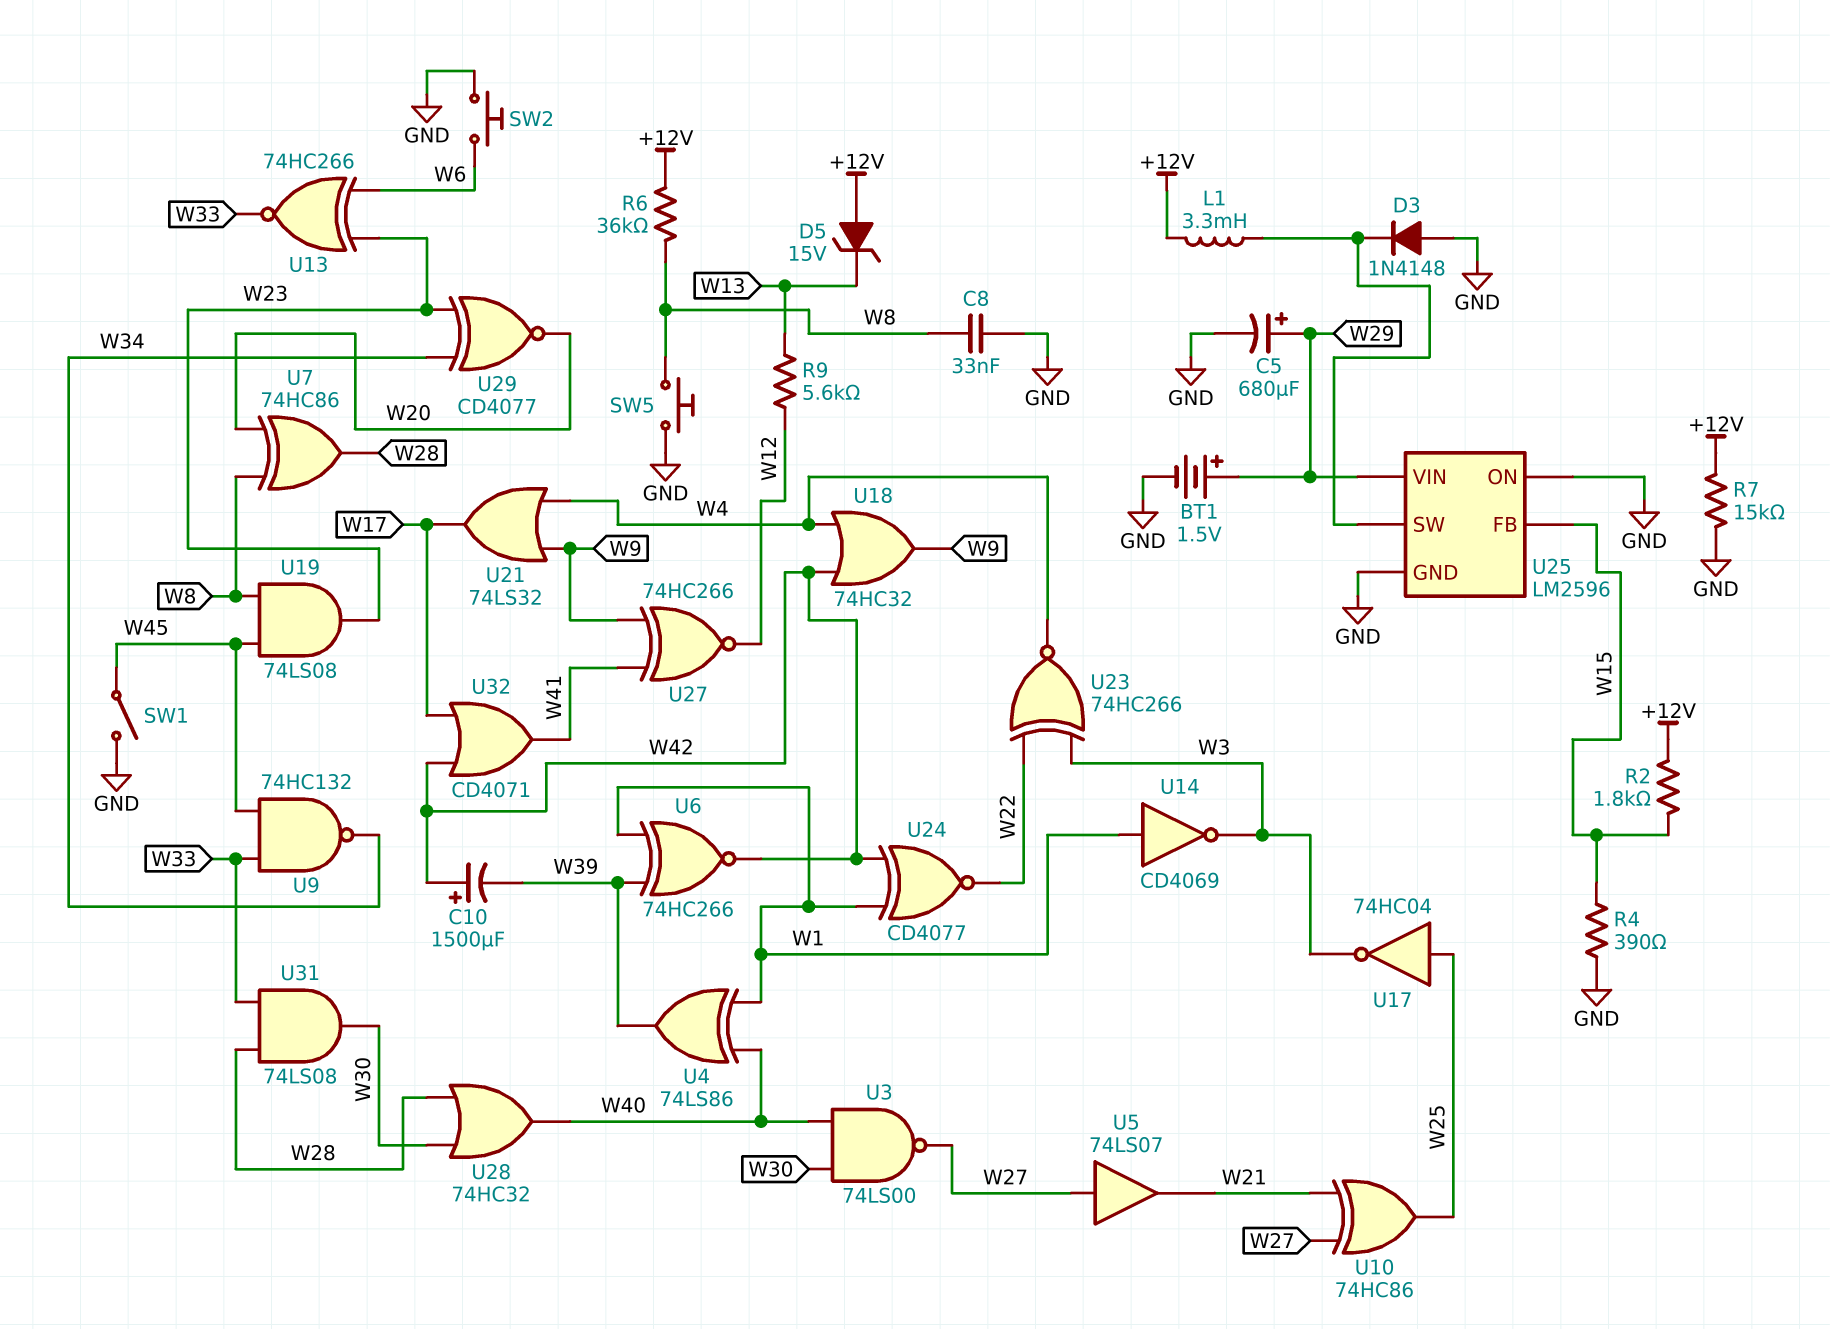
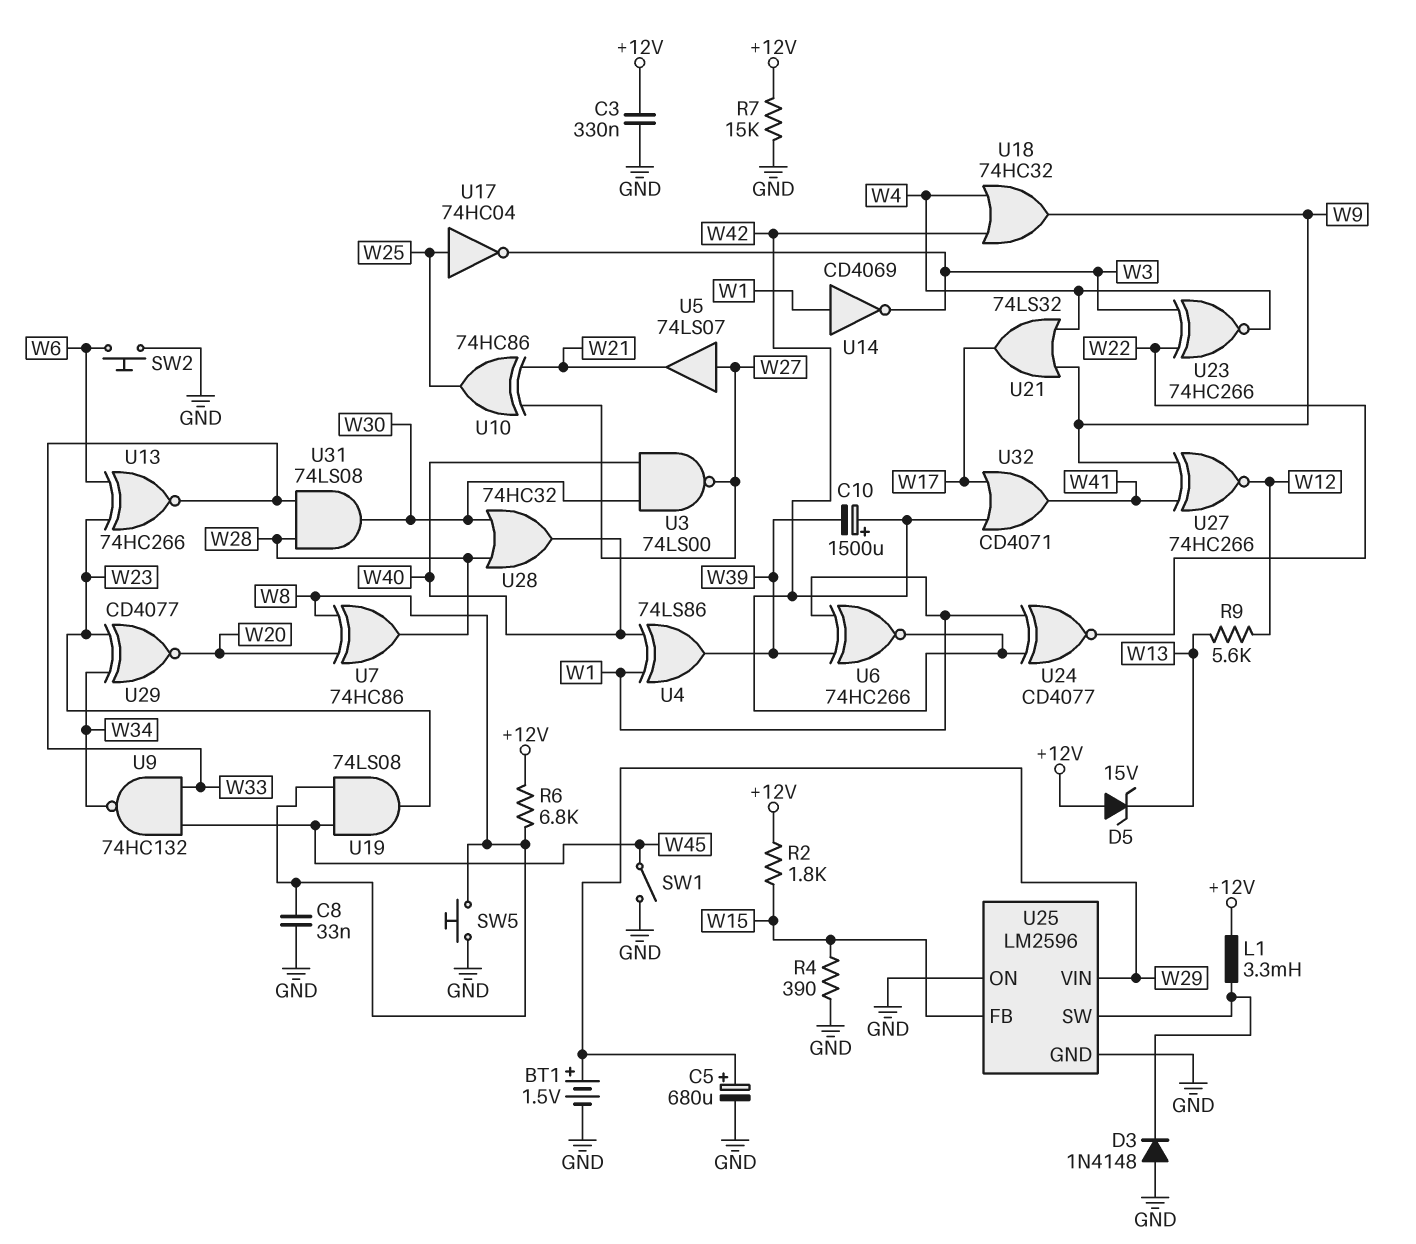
C3: none -> 330nF (+12V, GND)
R6: 36k (+12V, W8) -> 6.8k (+12V, W8)

